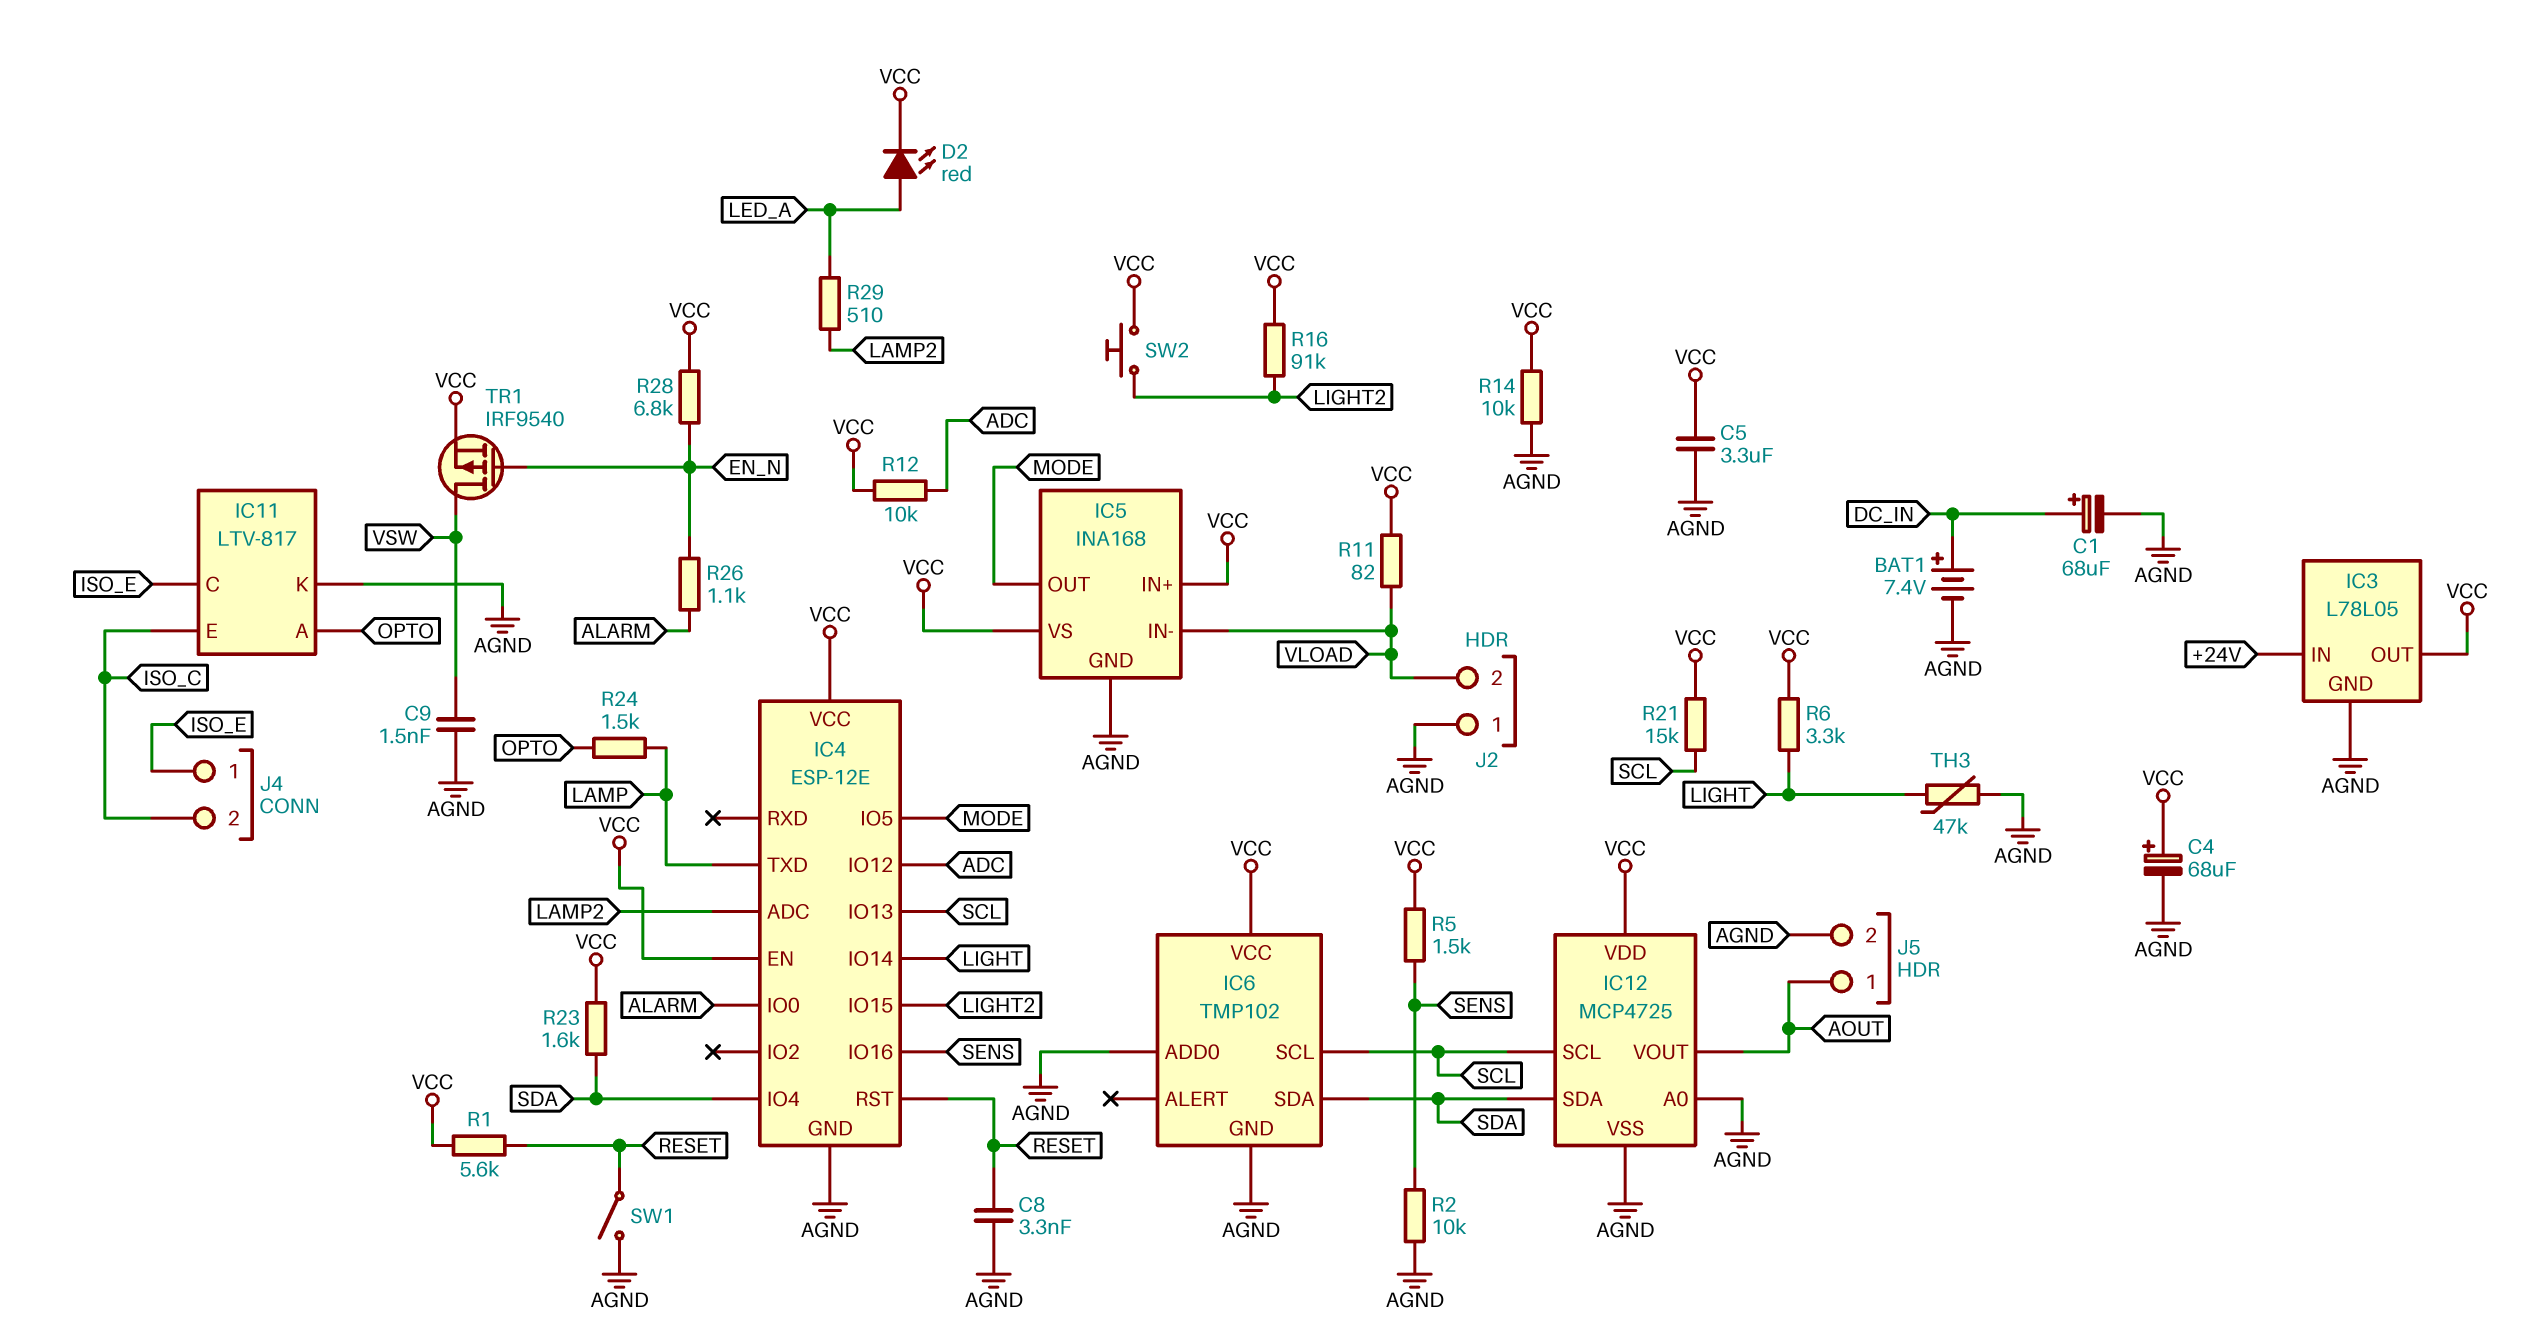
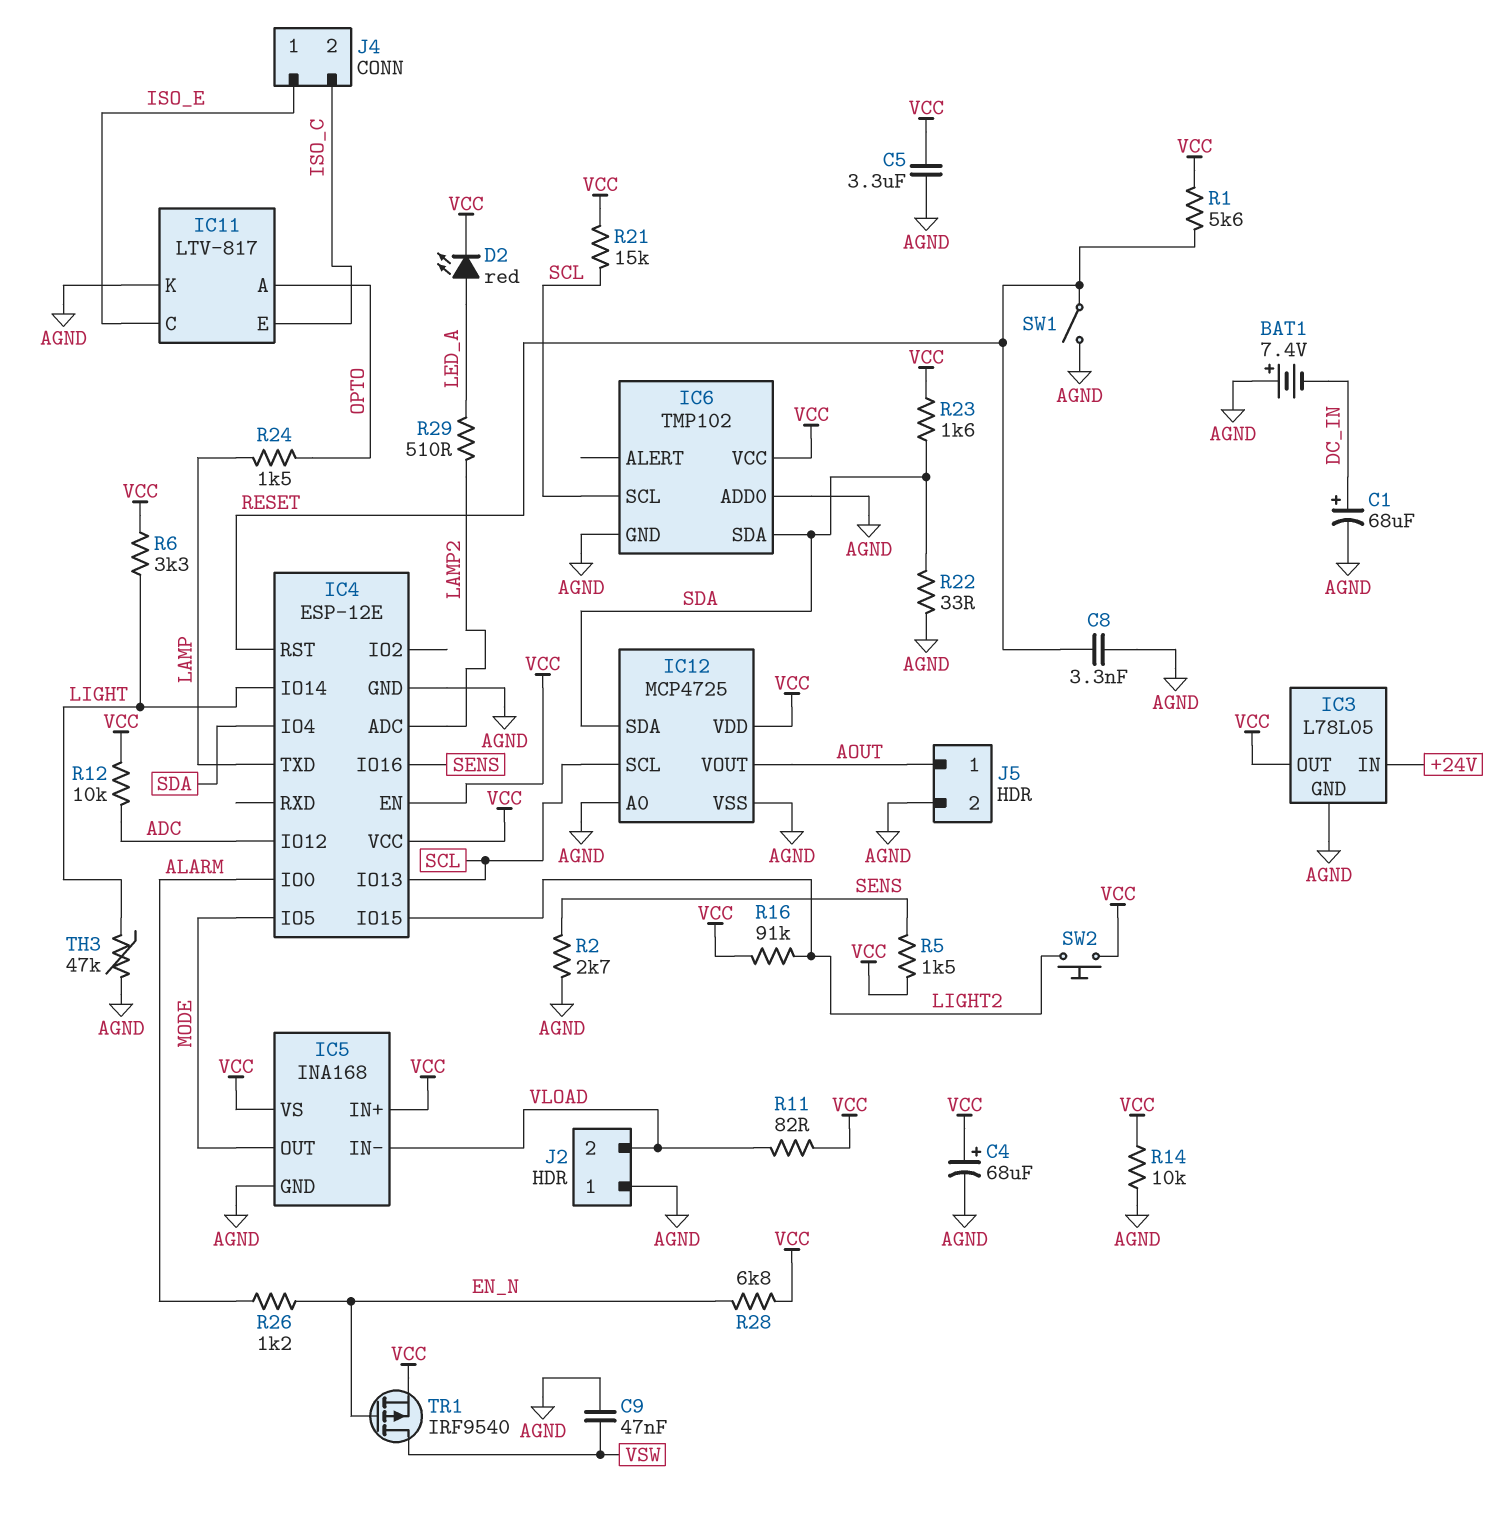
BAT1: 7.4V (plus DC_IN, minus AGND) -> 7.4V (plus AGND, minus DC_IN)
C9: 1.5nF (AGND, VSW) -> 47nF (AGND, VSW)
R2: 10k (AGND, SENS) -> 2.7k (AGND, SENS)
R22: none -> 33 (AGND, SDA)
R26: 1.1k (ALARM, EN_N) -> 1.2k (ALARM, EN_N)

